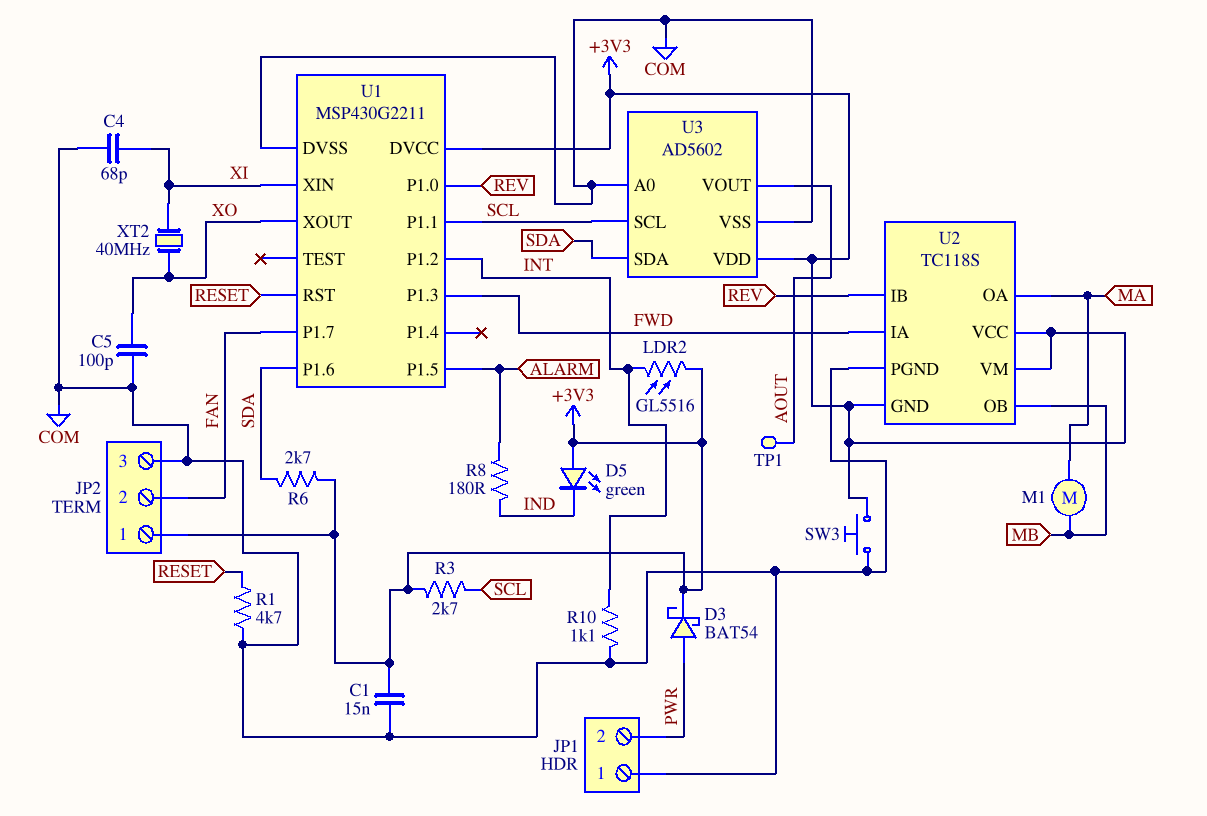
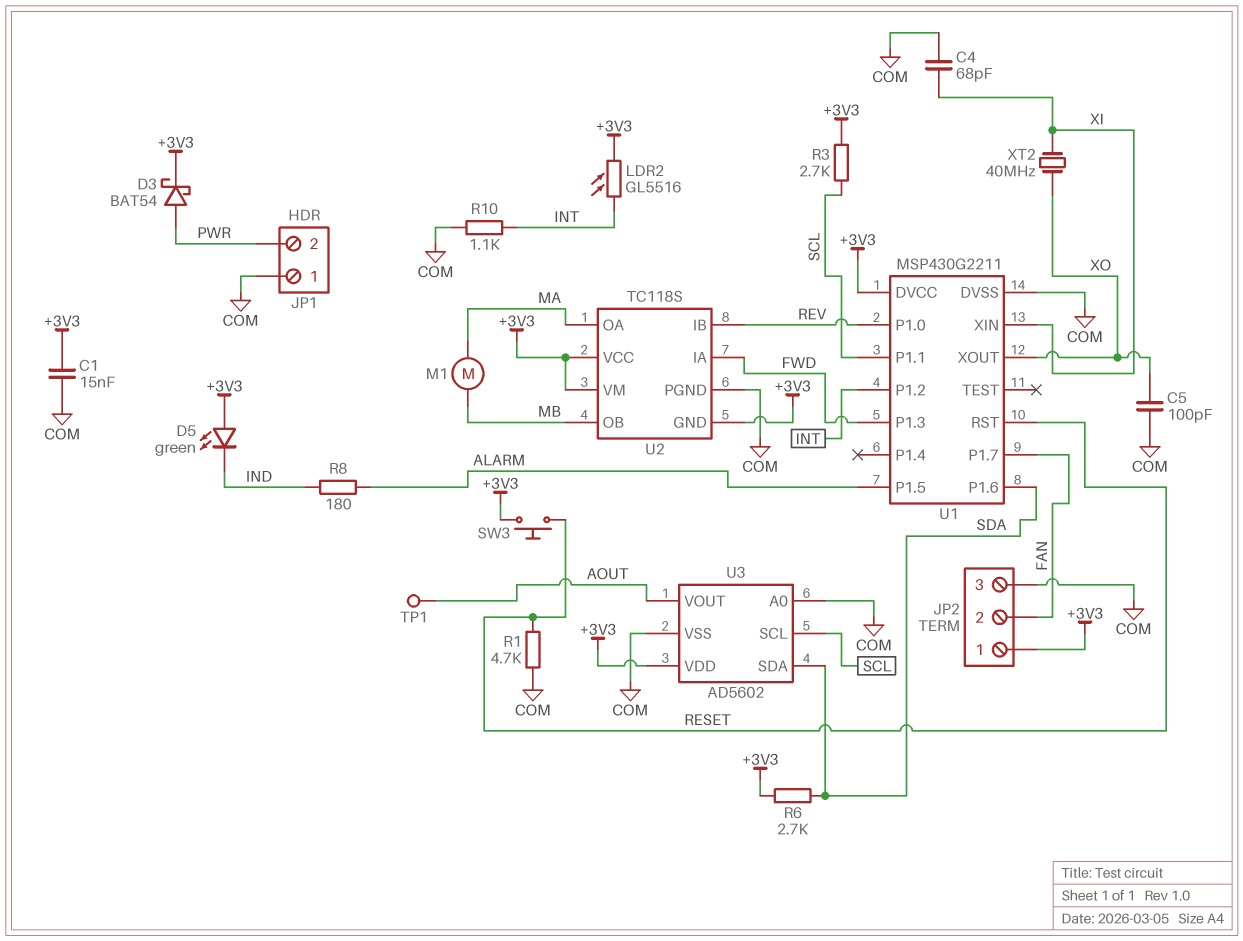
SW3: button (+3V3, COM) -> button (+3V3, RESET)

